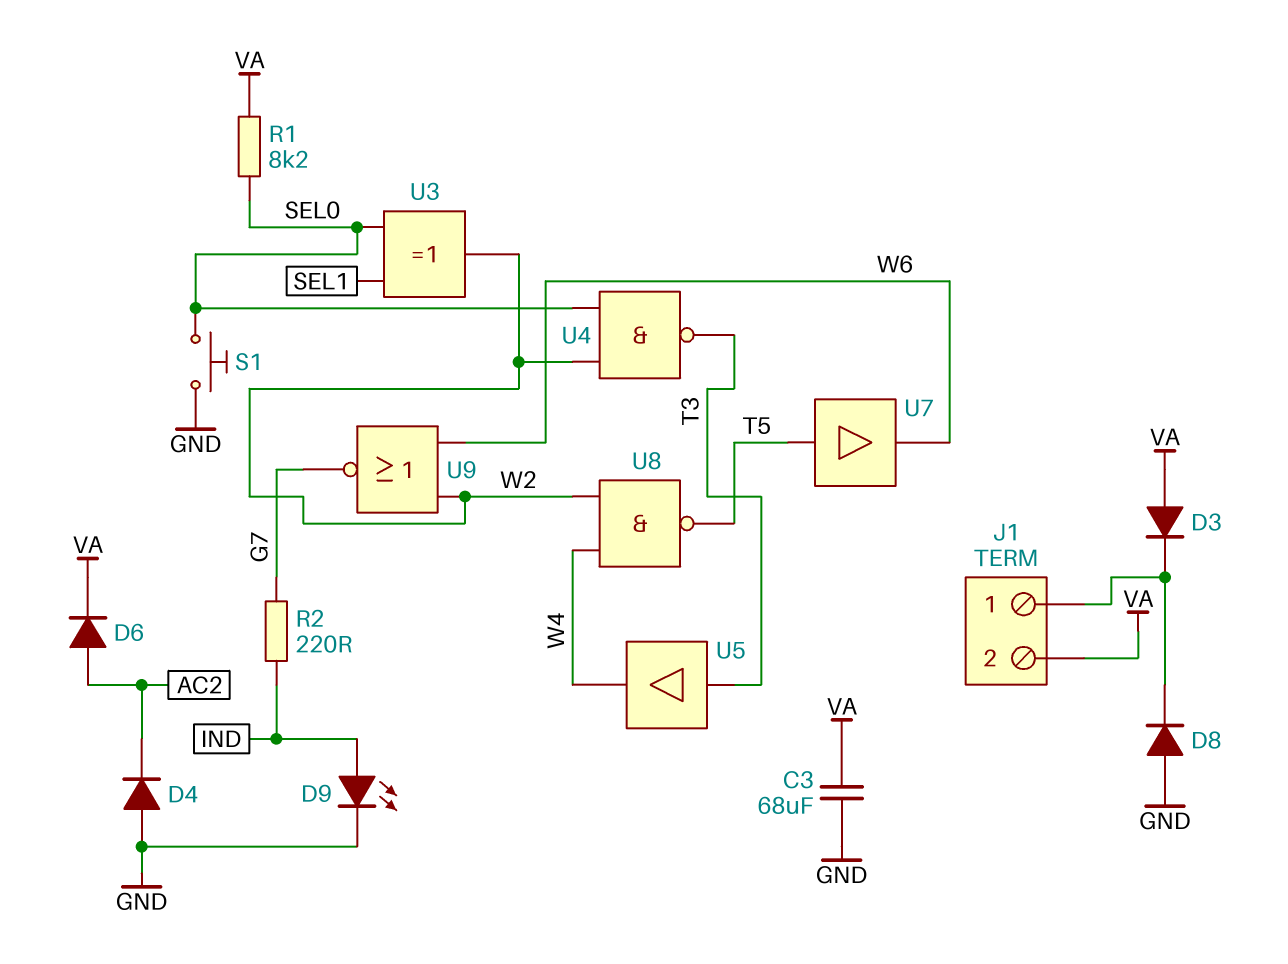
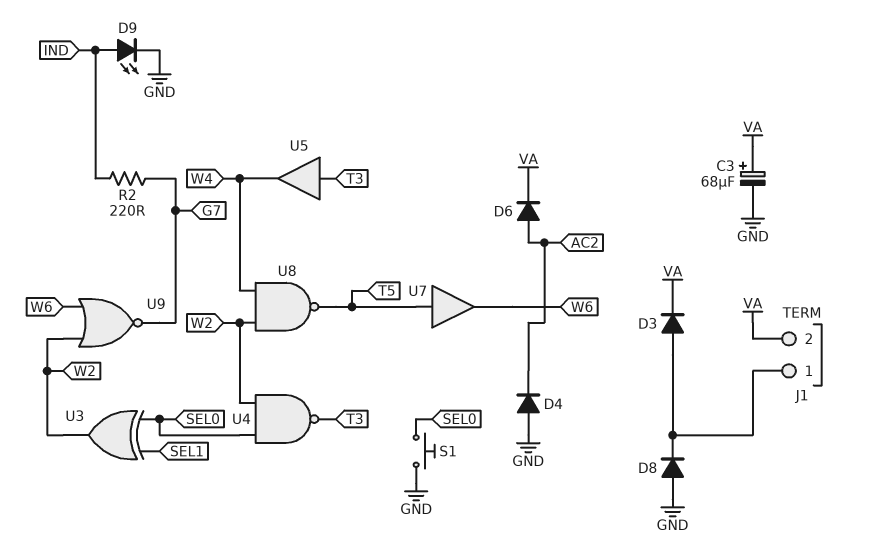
C3: 68uF (GND, VA) -> 68uF (plus VA, minus GND)
D3: diode (A VA, K J1/1) -> diode (A J1/1, K VA)
R1: 8.2k (SEL0, VA) -> none

